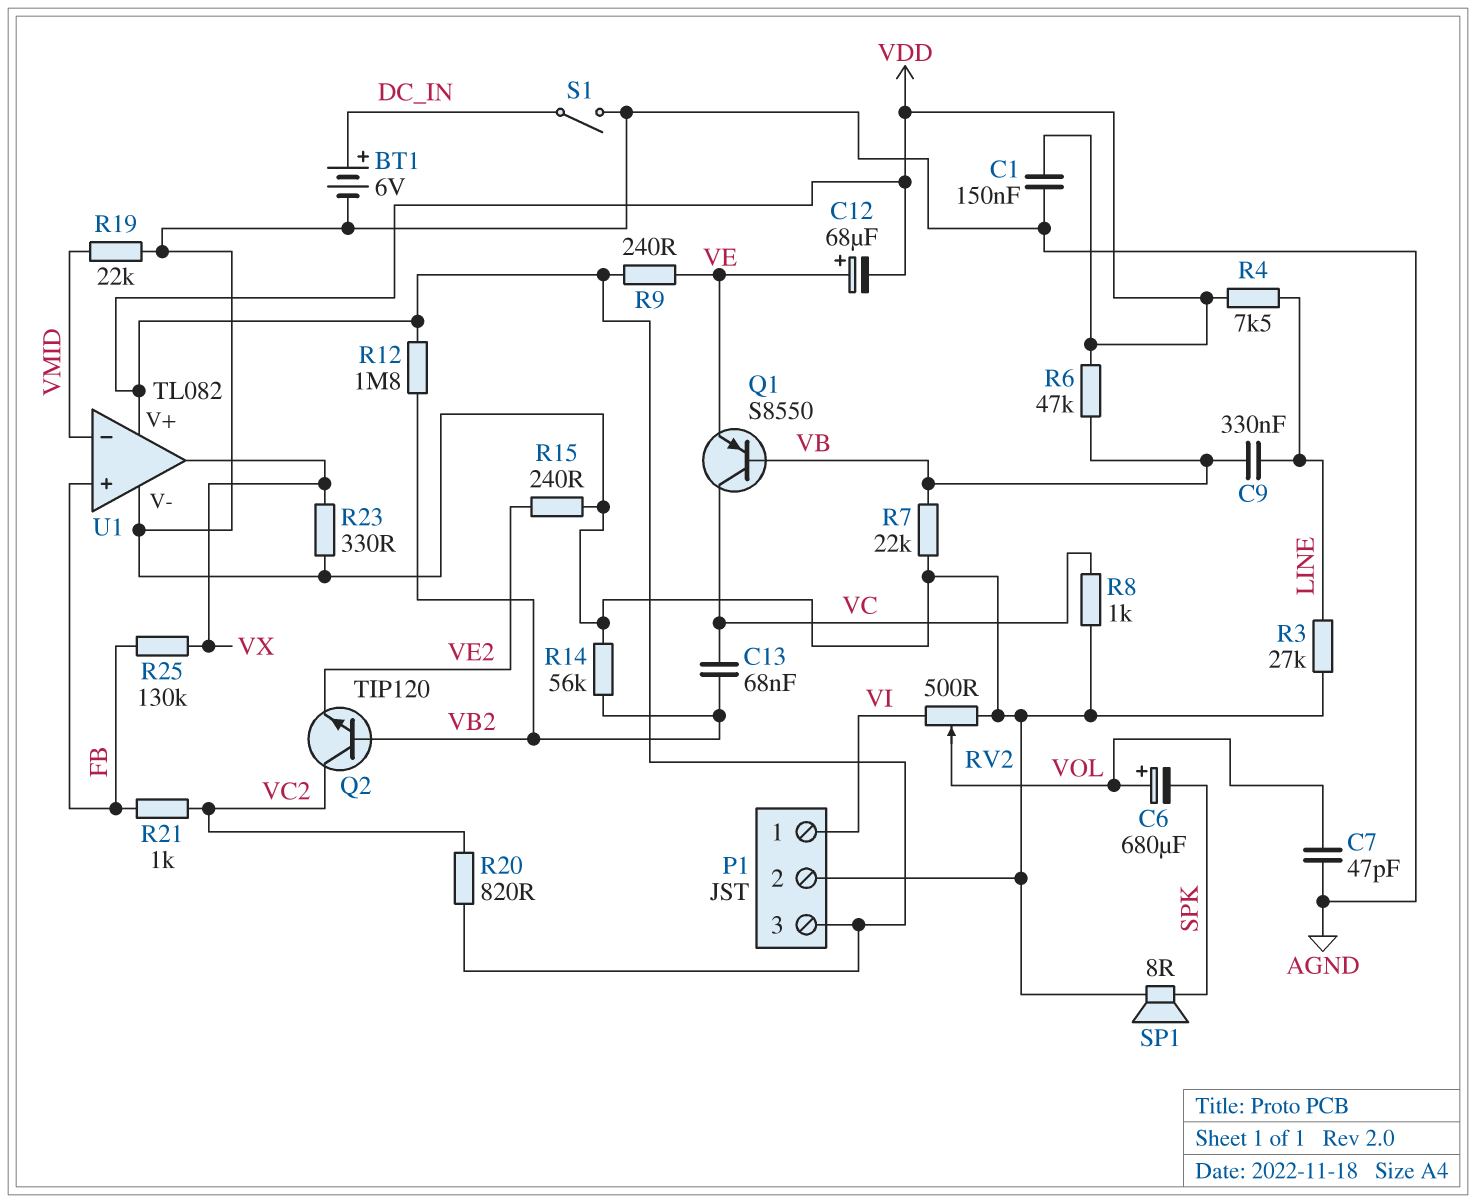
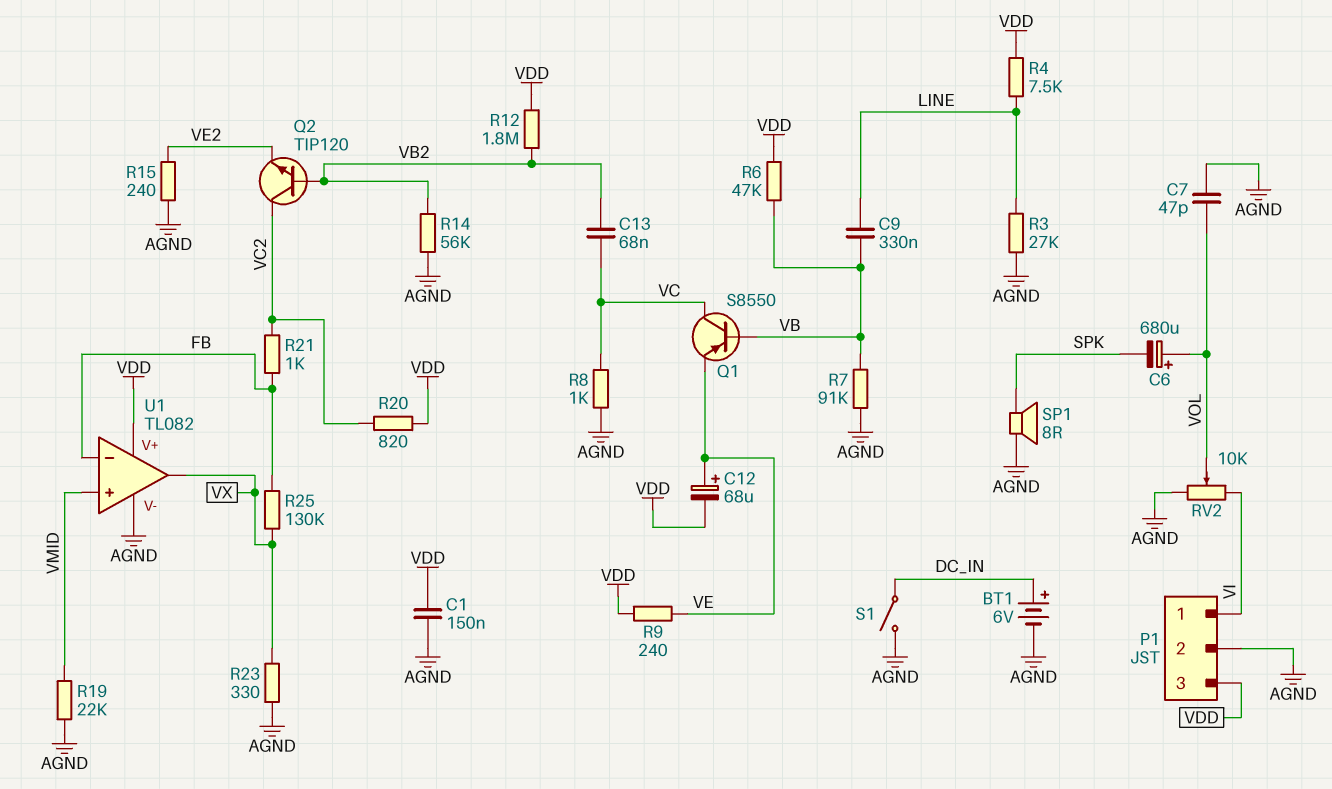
R7: 22k (AGND, VB) -> 91k (AGND, VB)
RV2: 500 (AGND, VI, wiper VOL) -> 10k (AGND, VI, wiper VOL)
U1 pin in+: FB -> VMID
U1 pin in-: VMID -> FB

